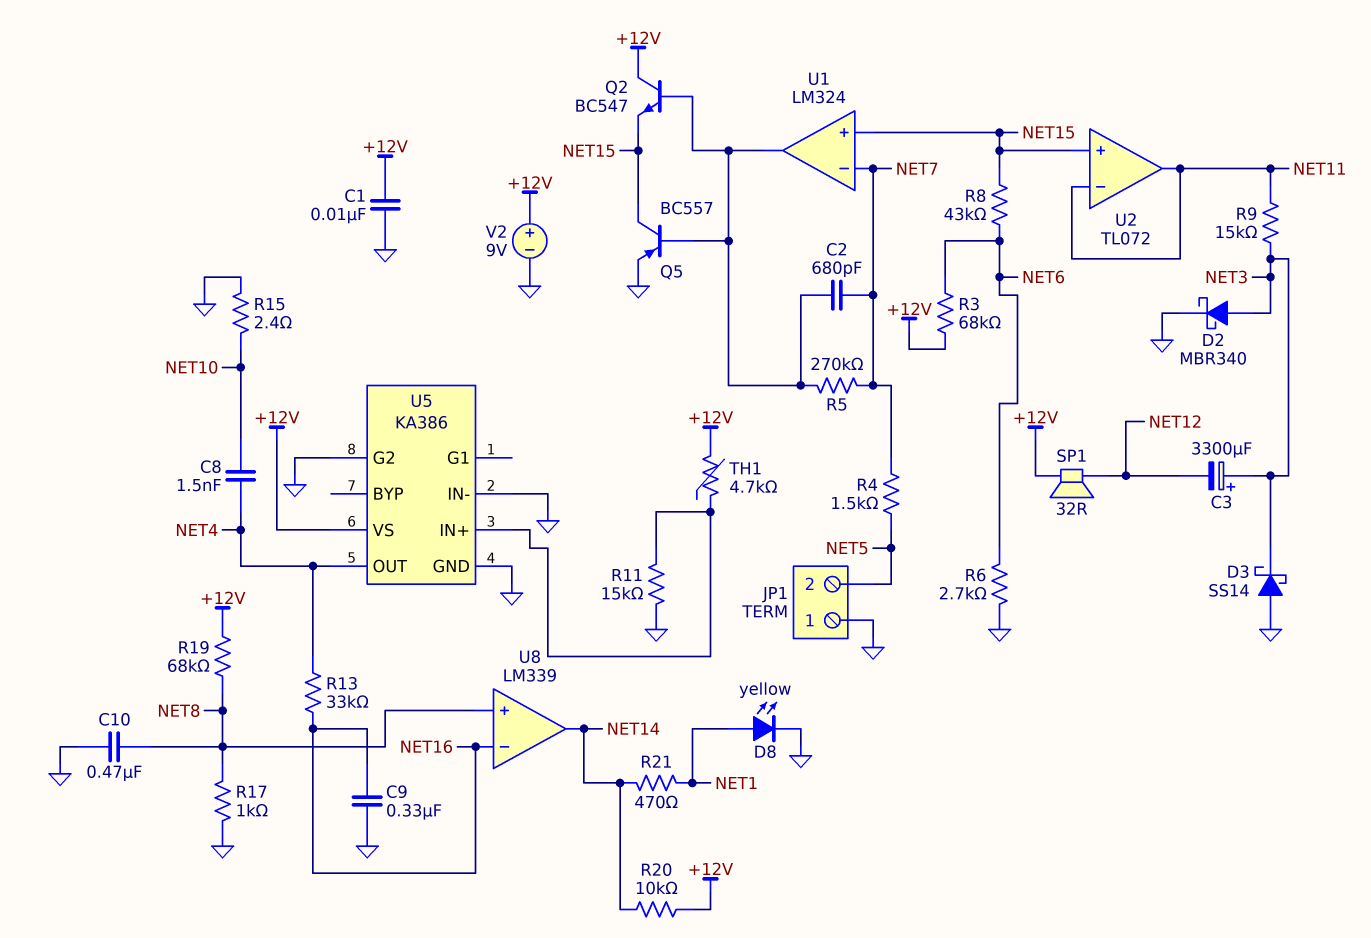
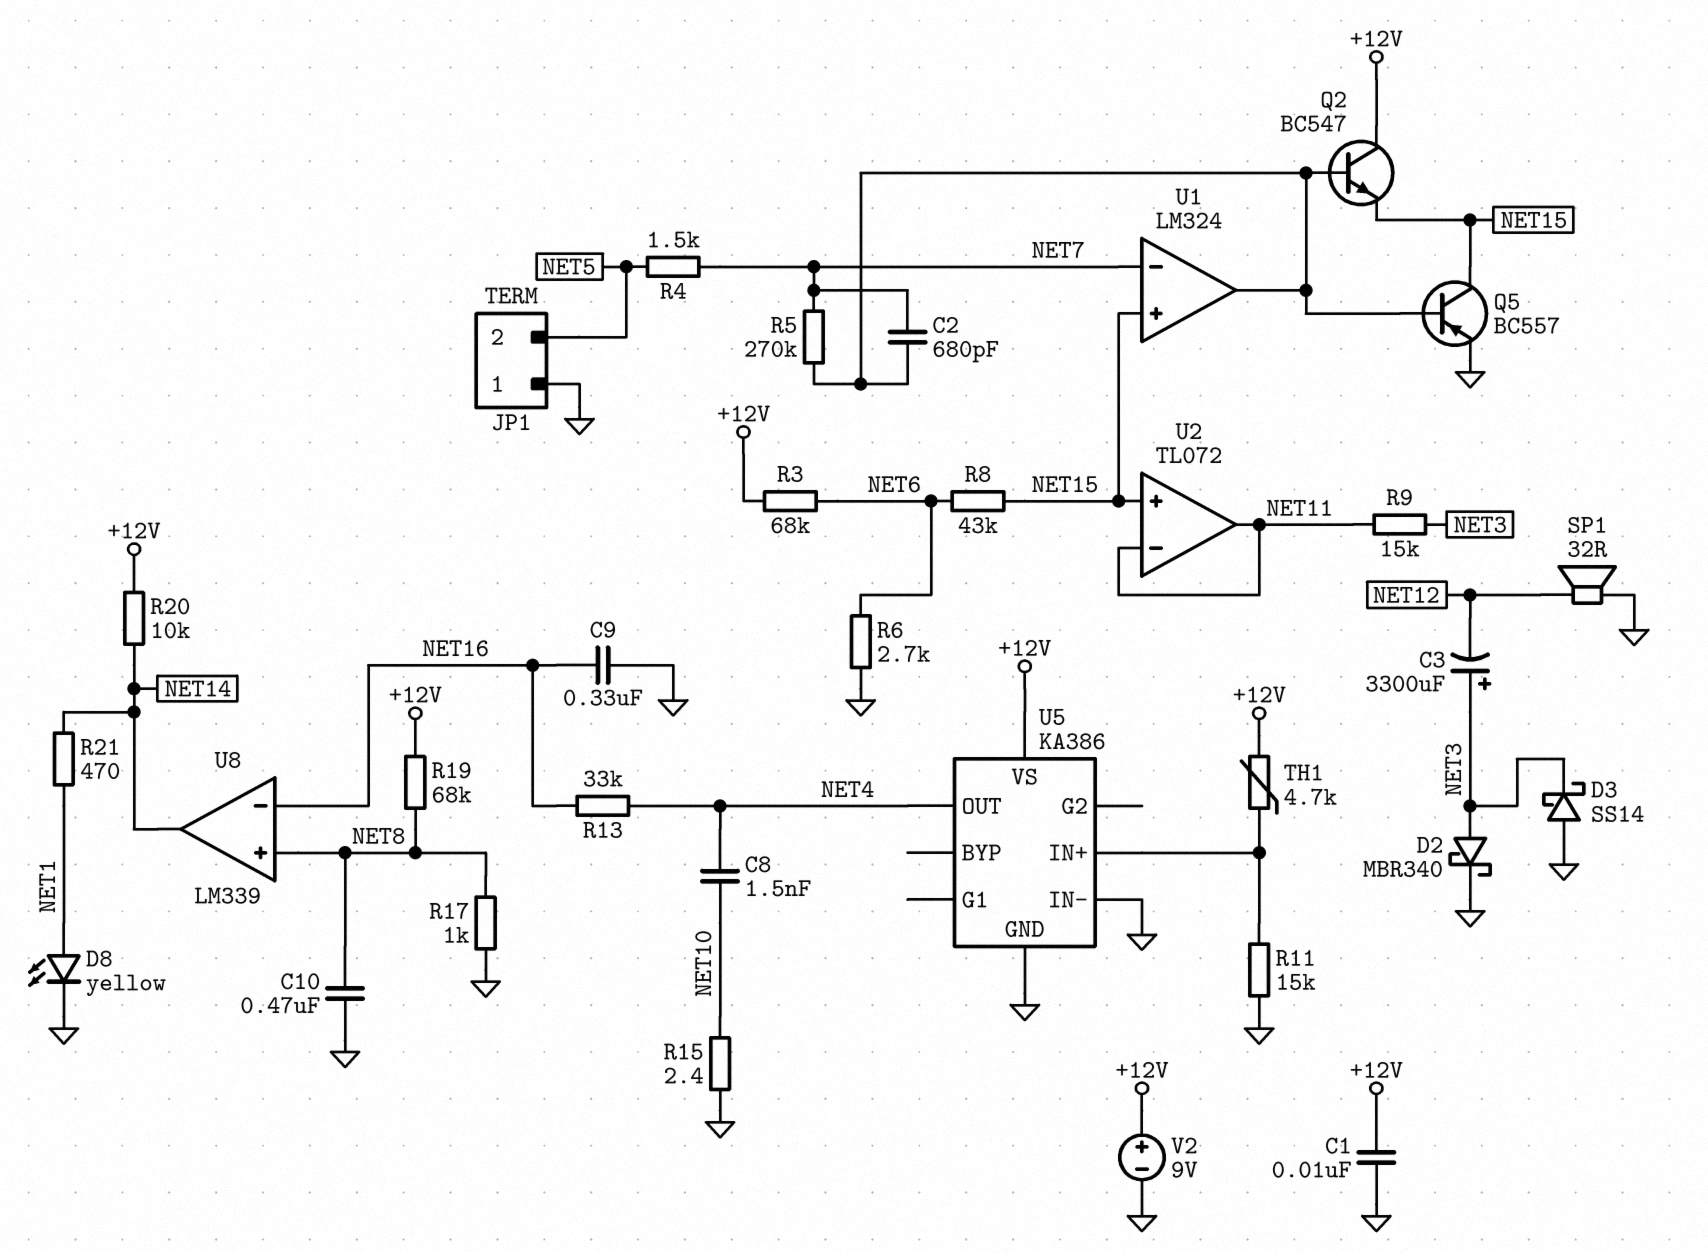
SP1: speaker 32R (+12V, NET12) -> speaker 32R (GND, NET12)
U5 pin G2: GND -> none

